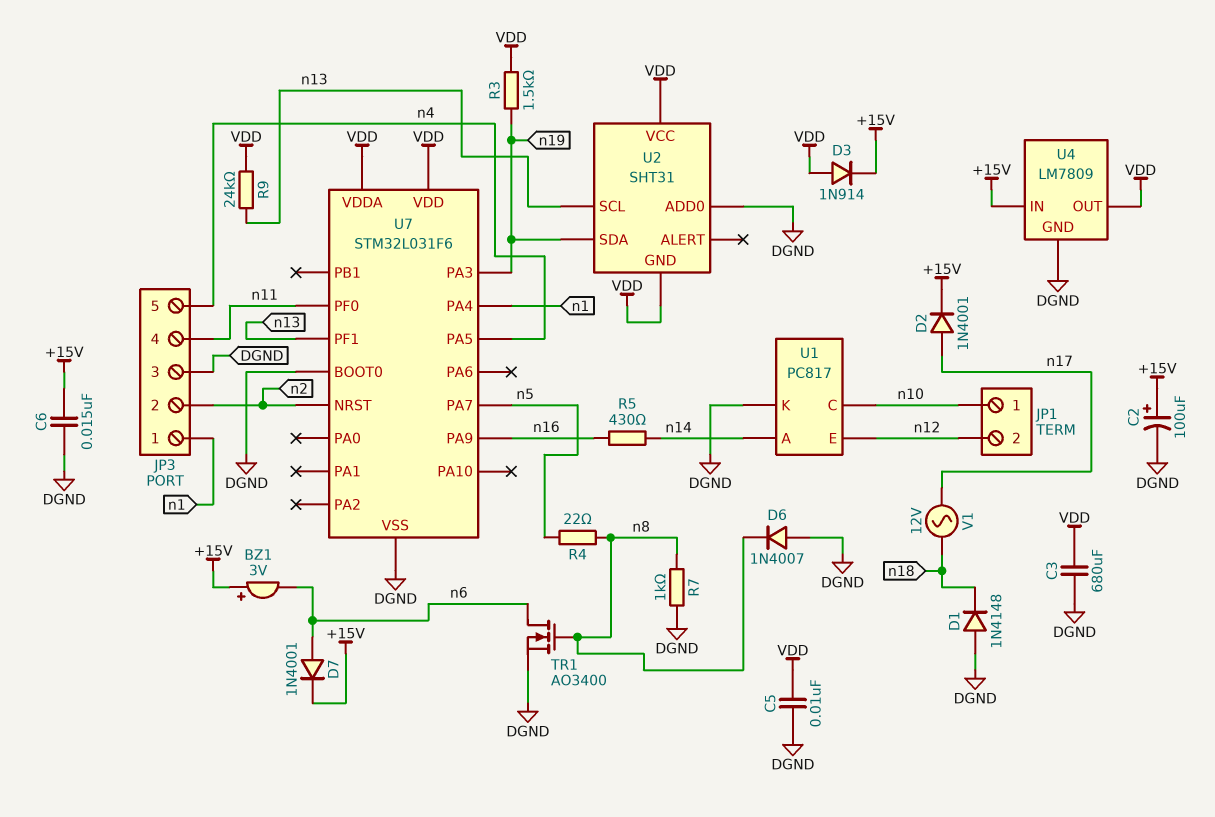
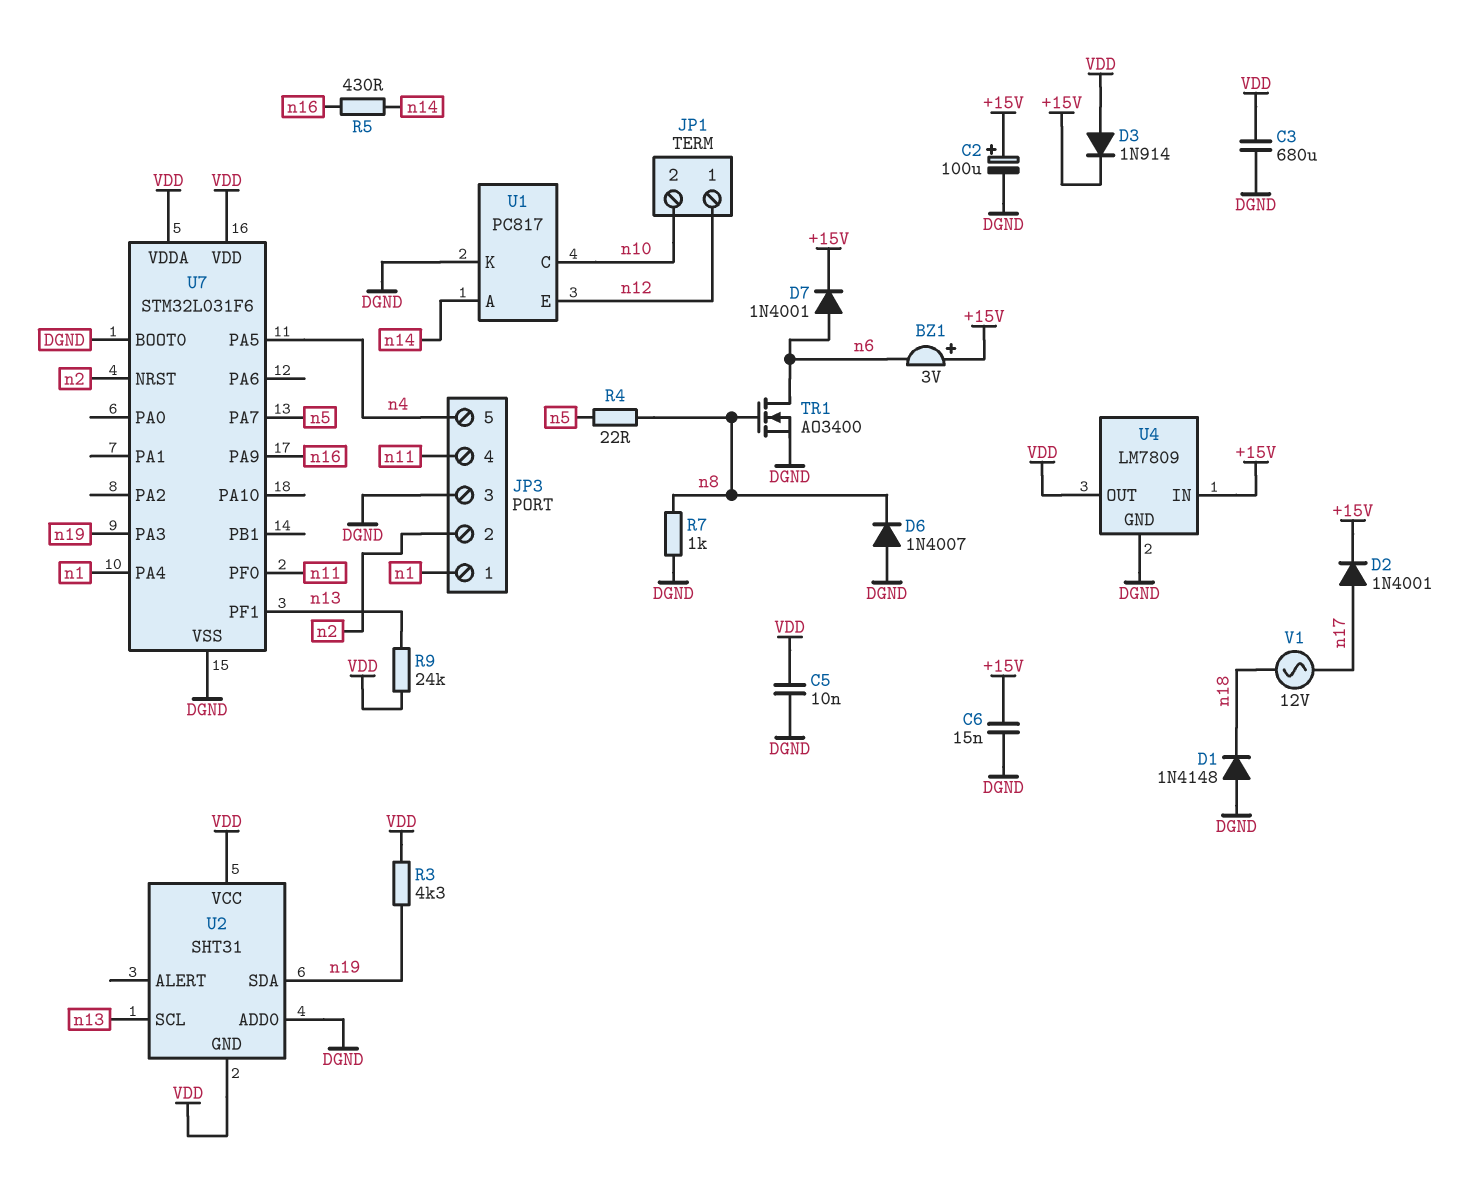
JP1 pin 1: n10 -> n12
JP1 pin 2: n12 -> n10
R3: 1.5k (VDD, n19) -> 4.3k (VDD, n19)

